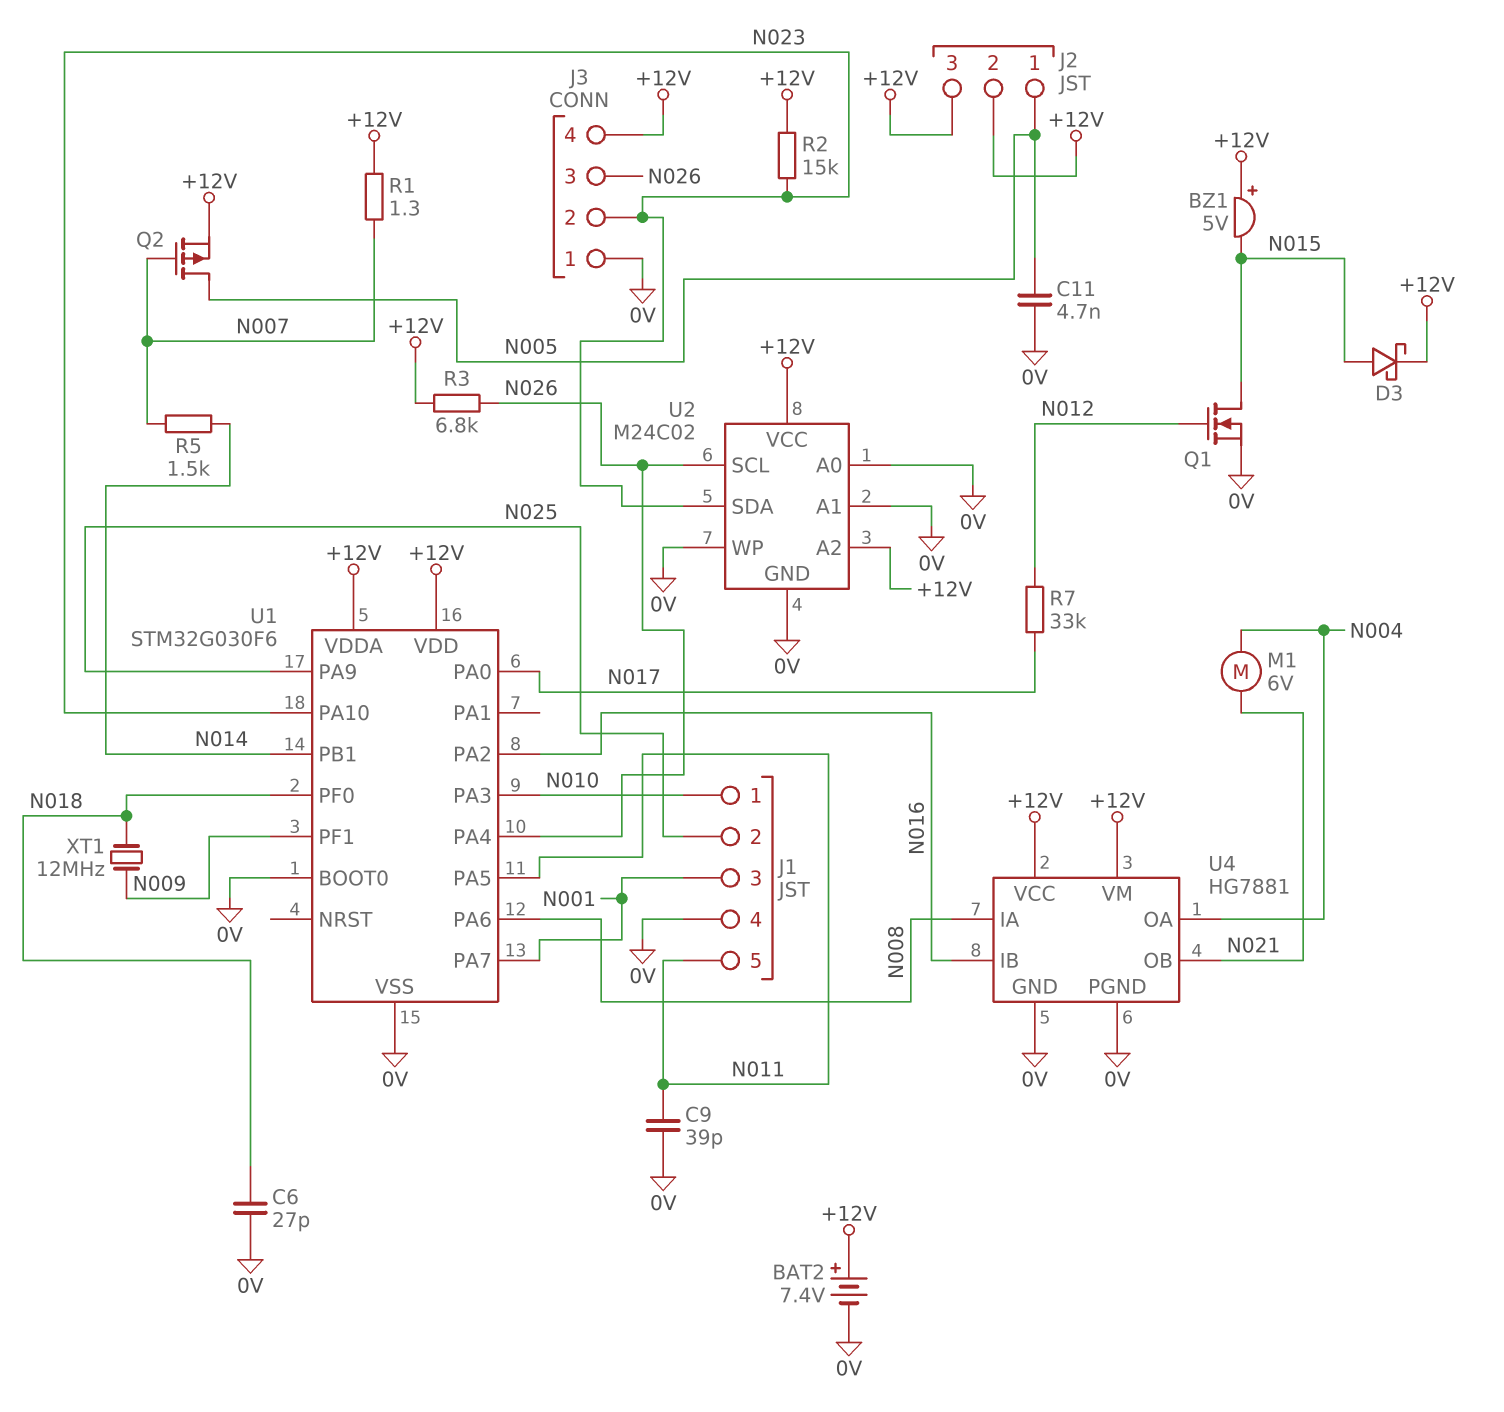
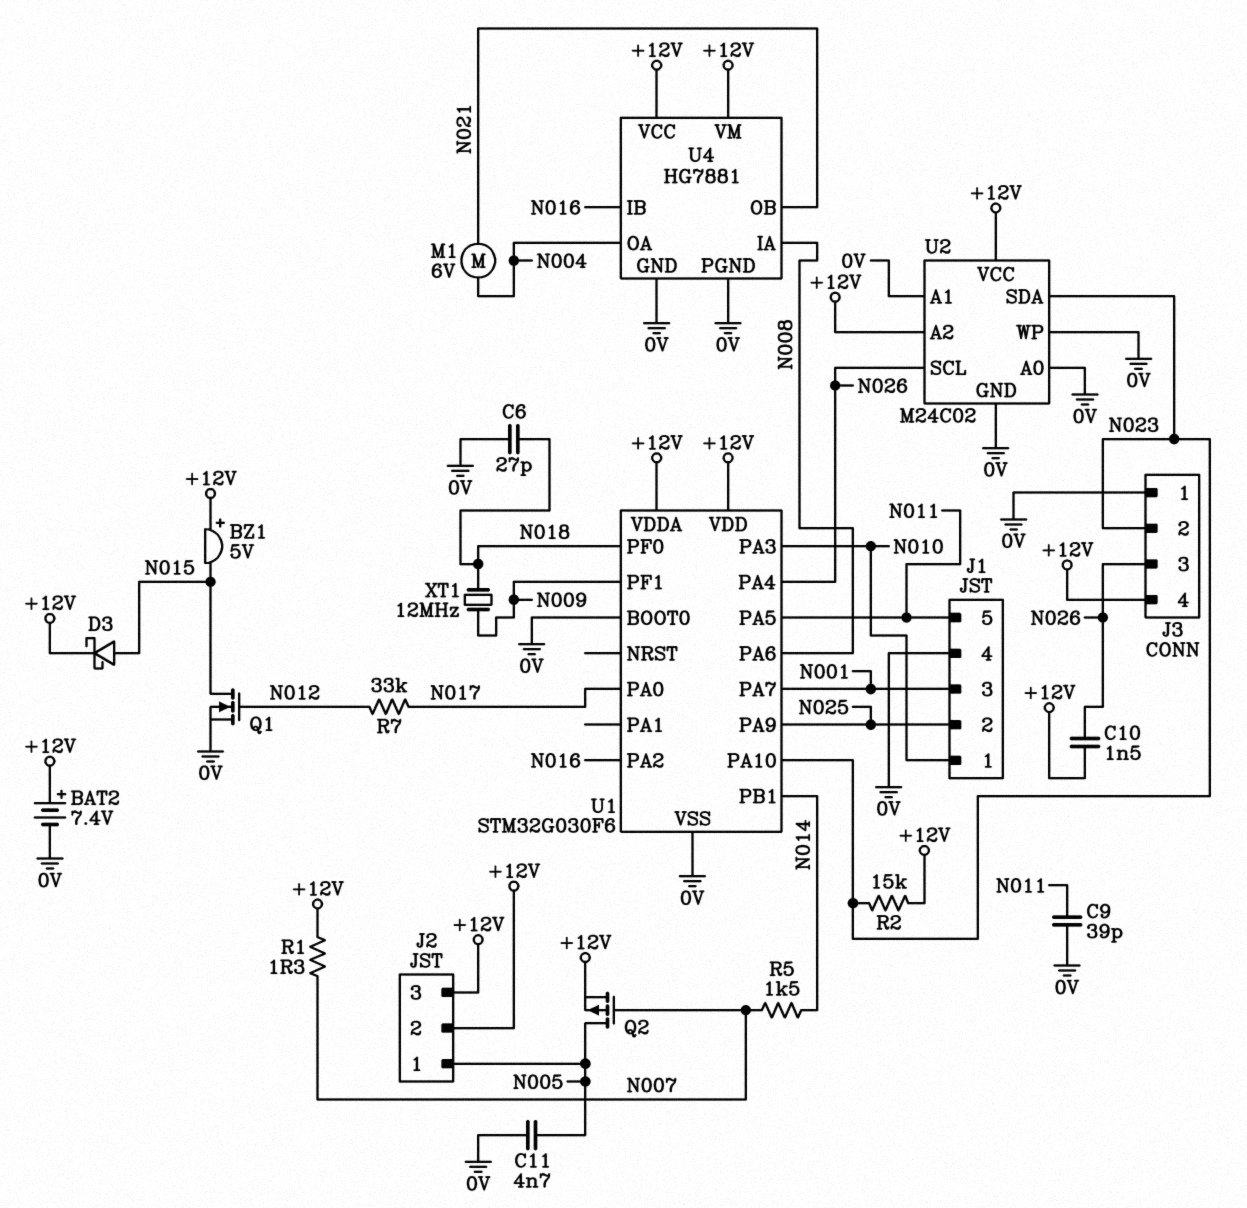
C10: none -> 1.5nF (+12V, N026)
R3: 6.8k (+12V, N026) -> none

